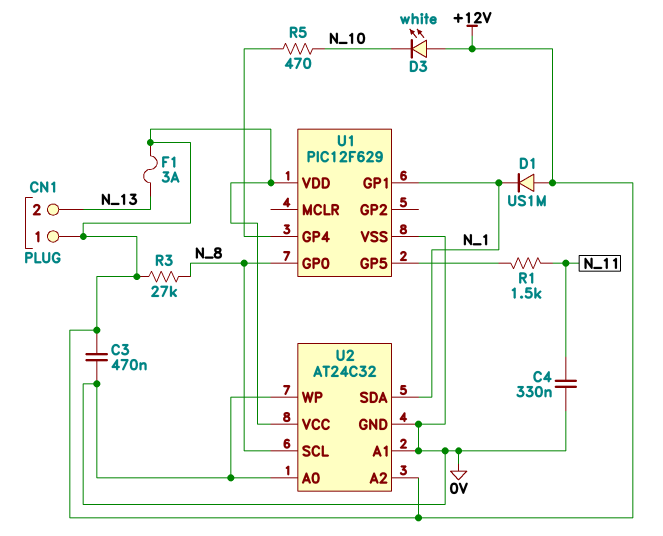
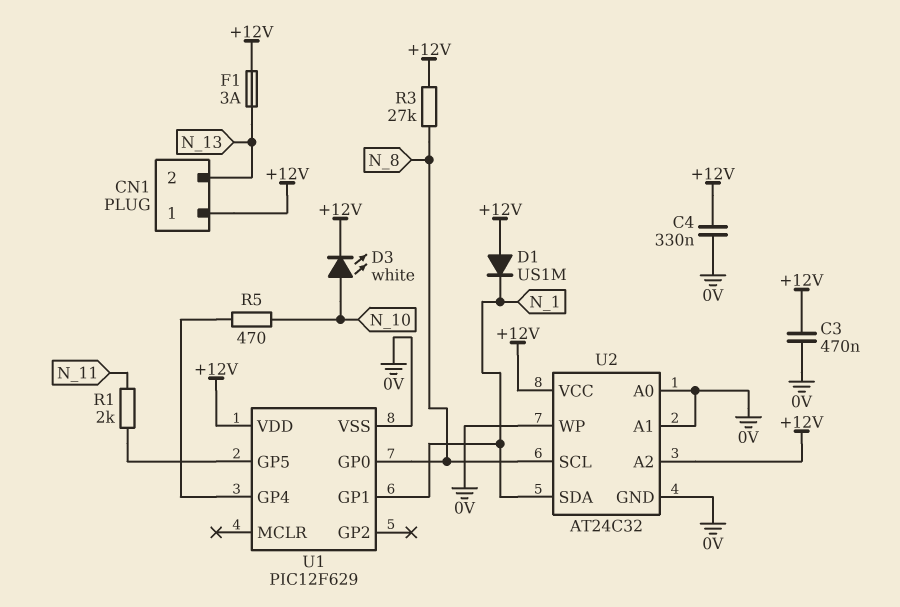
C4: 330nF (0V, N_11) -> 330nF (+12V, 0V)
D3: LED white (A +12V, K N_10) -> LED white (A N_10, K +12V)
R1: 1.5k (N_11, U1/GP5) -> 2k (N_11, U1/GP5)

